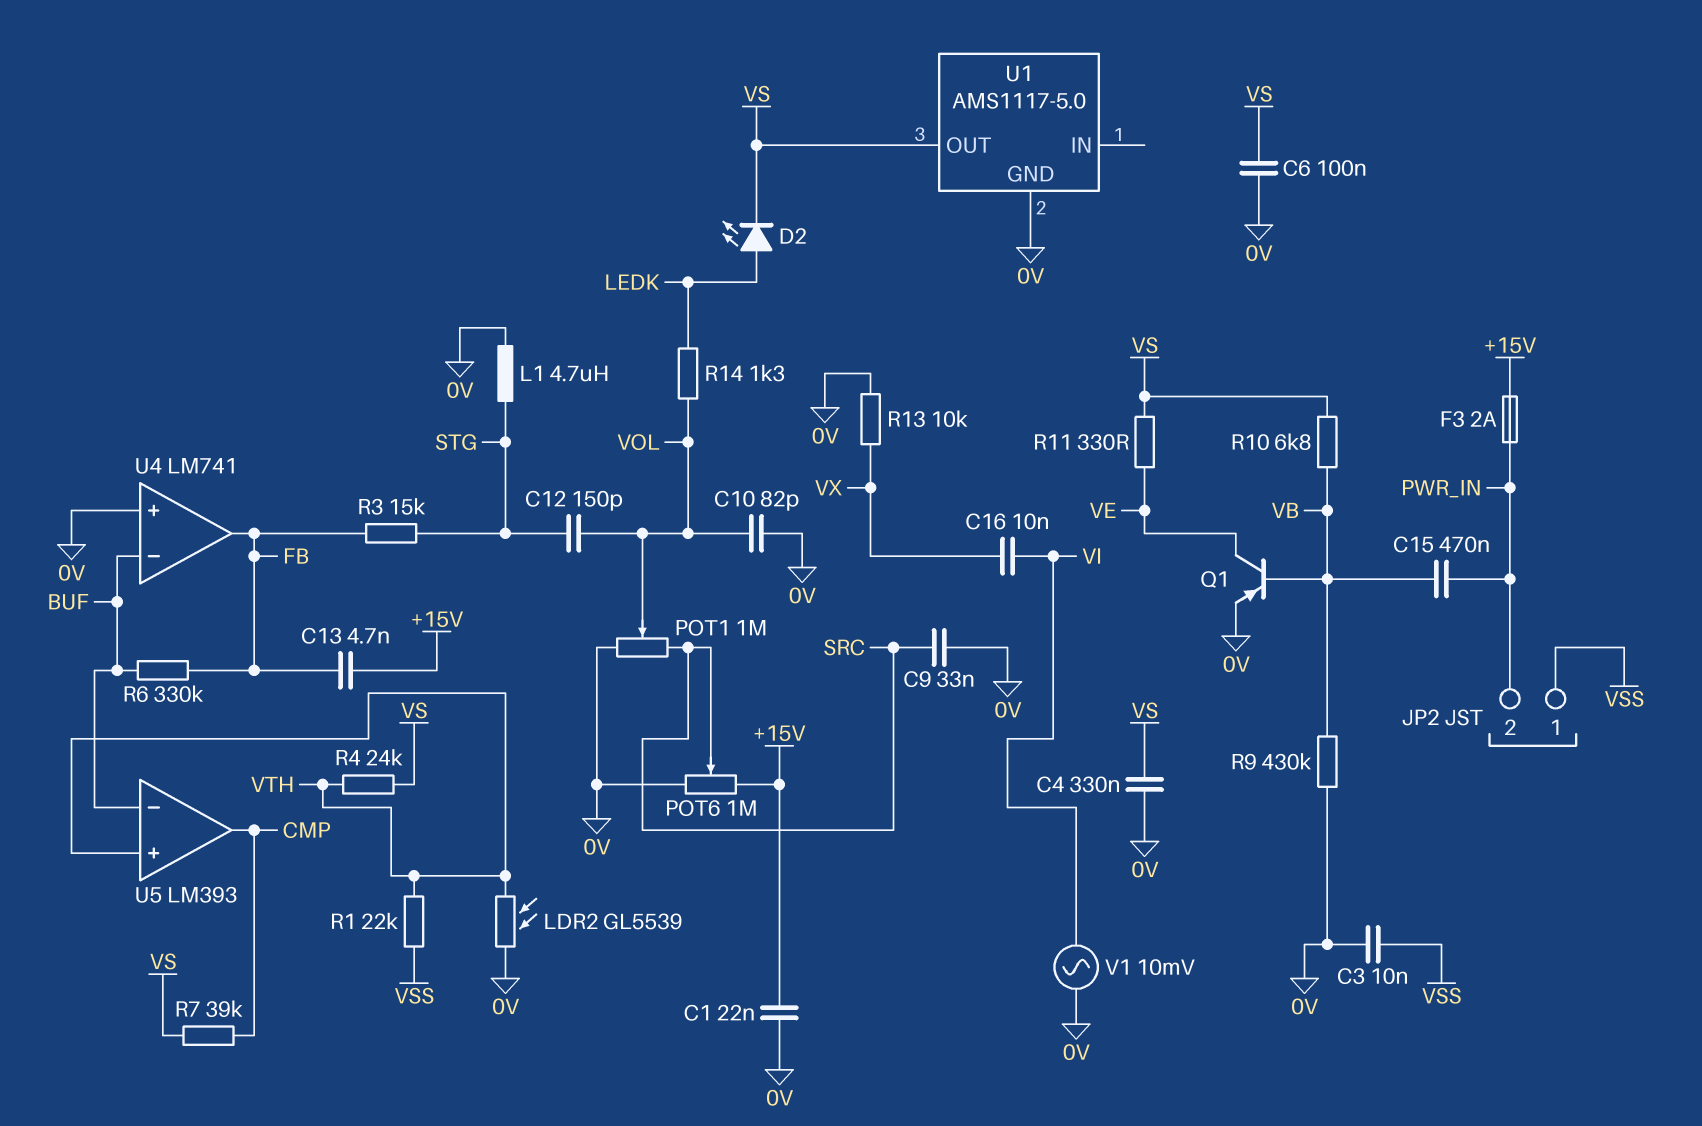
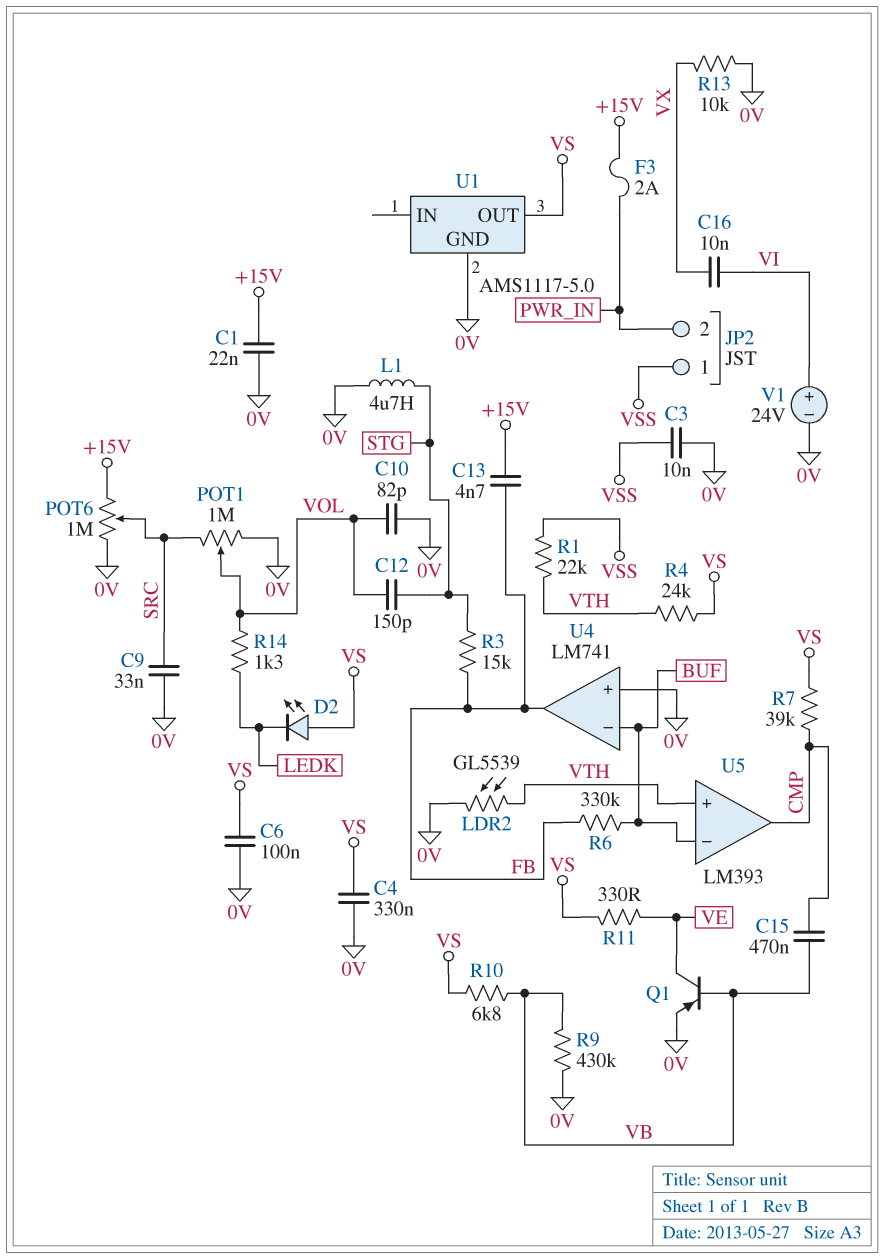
C15: 470nF (PWR_IN, VB) -> 470nF (CMP, VB)
D2: LED (A LEDK, K VS) -> LED (A VS, K LEDK)
V1: AC 10mV (0V, VI) -> 24V (plus VI, minus 0V)

